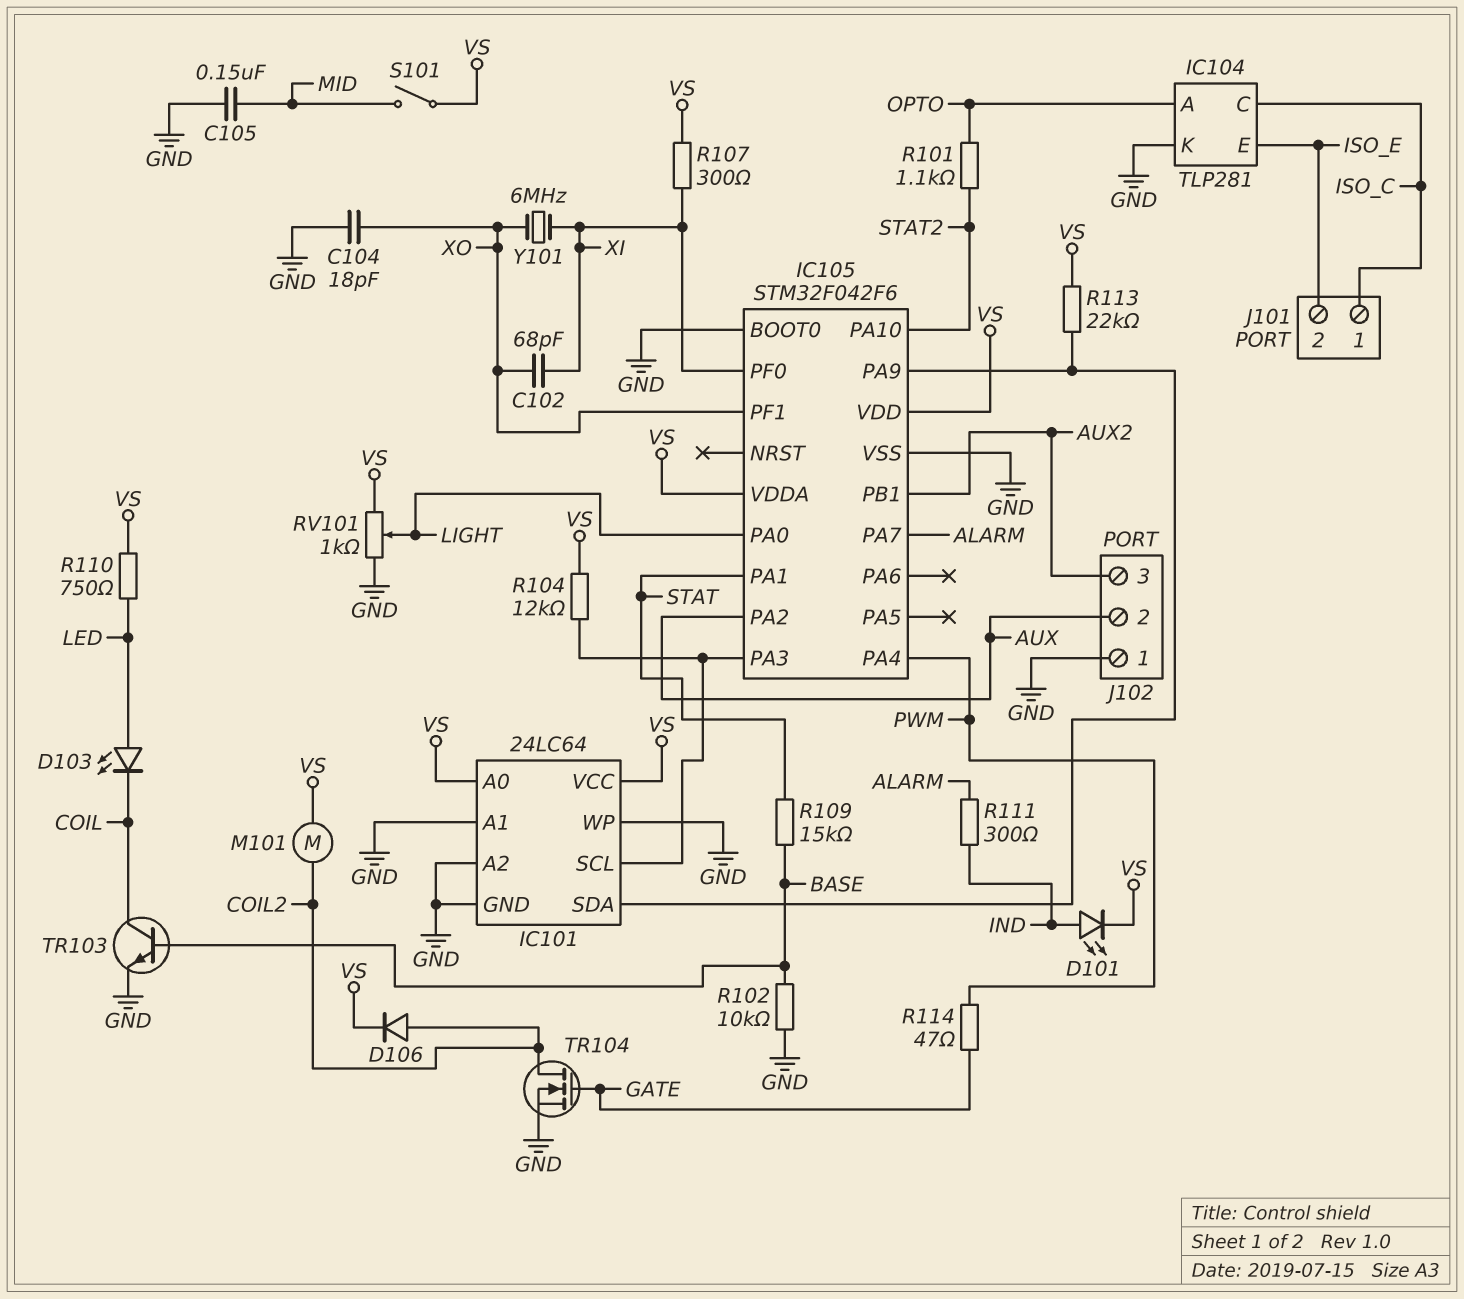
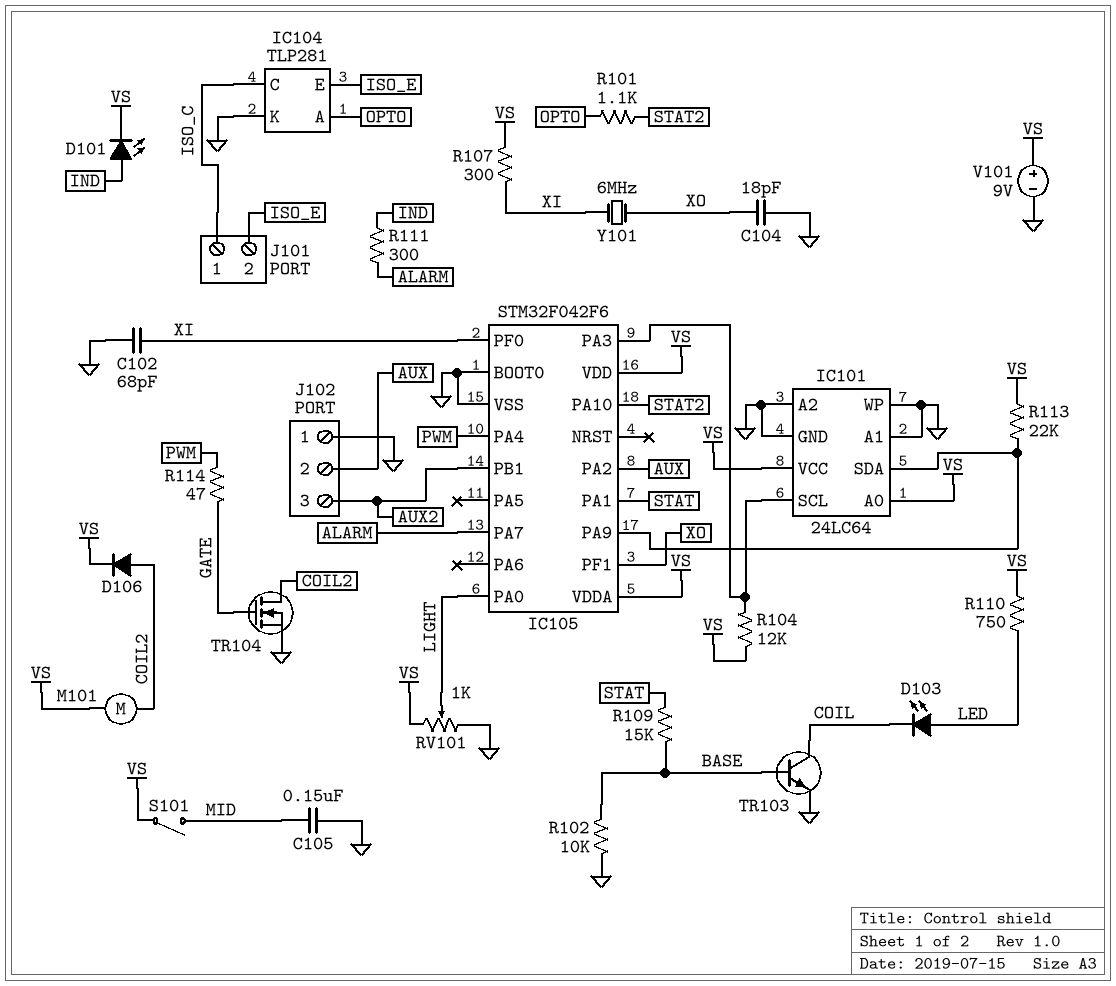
C102: 68pF (XI, XO) -> 68pF (GND, XI)
V101: none -> 9V (plus VS, minus GND)

